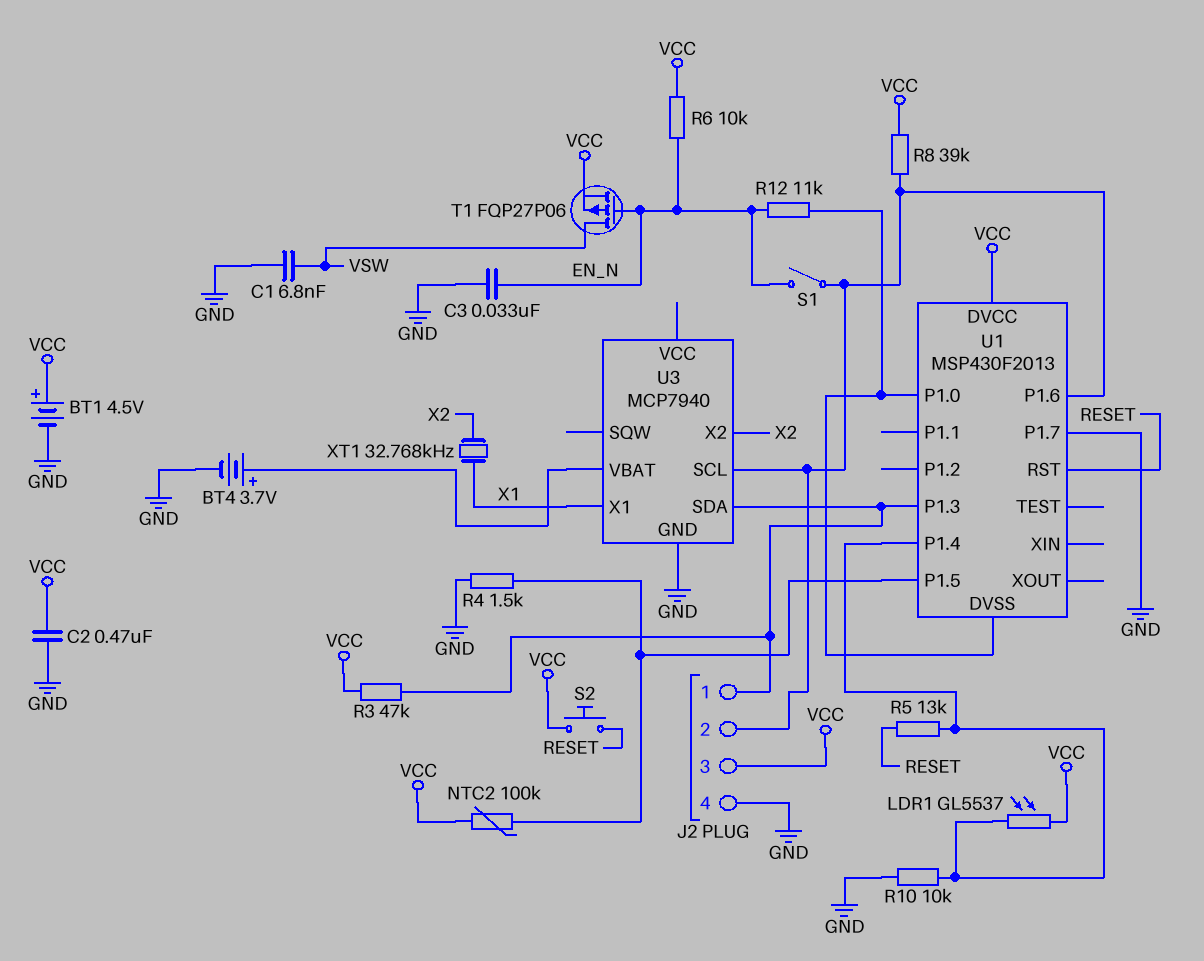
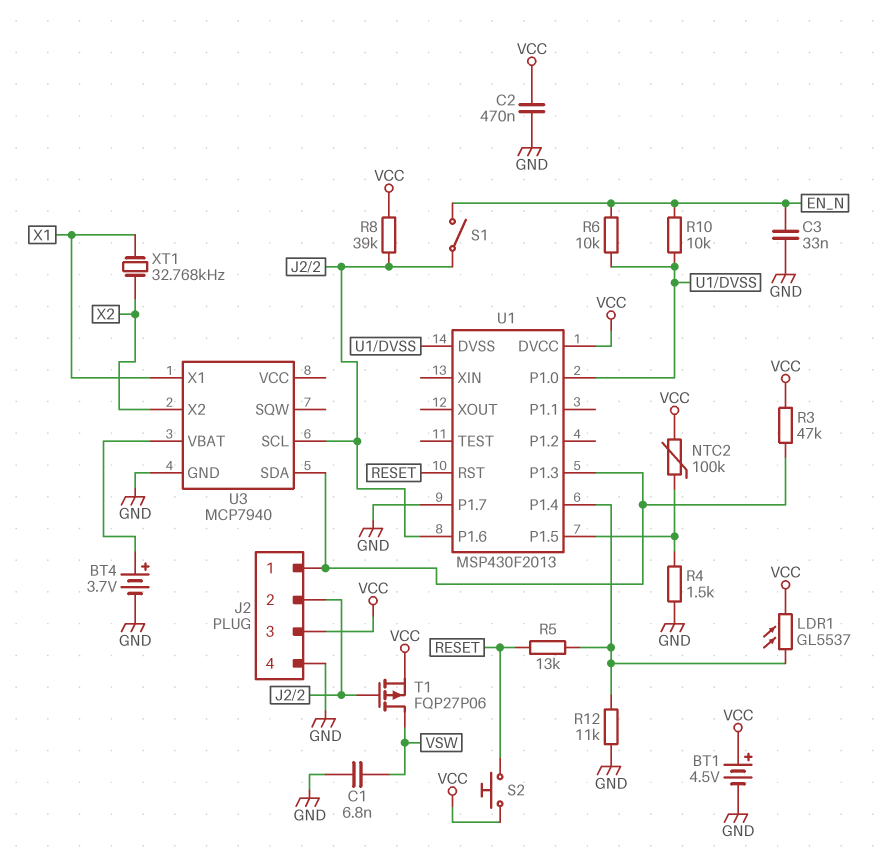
R6: 10k (EN_N, VCC) -> 10k (EN_N, U1/DVSS)
R10: 10k (GND, U1/P1.4) -> 10k (EN_N, U1/DVSS)
R12: 11k (EN_N, U1/DVSS) -> 11k (GND, U1/P1.4)
T1: PMOS FQP27P06 (G EN_N, D VSW, S VCC) -> PMOS FQP27P06 (G J2/2, D VSW, S VCC)

